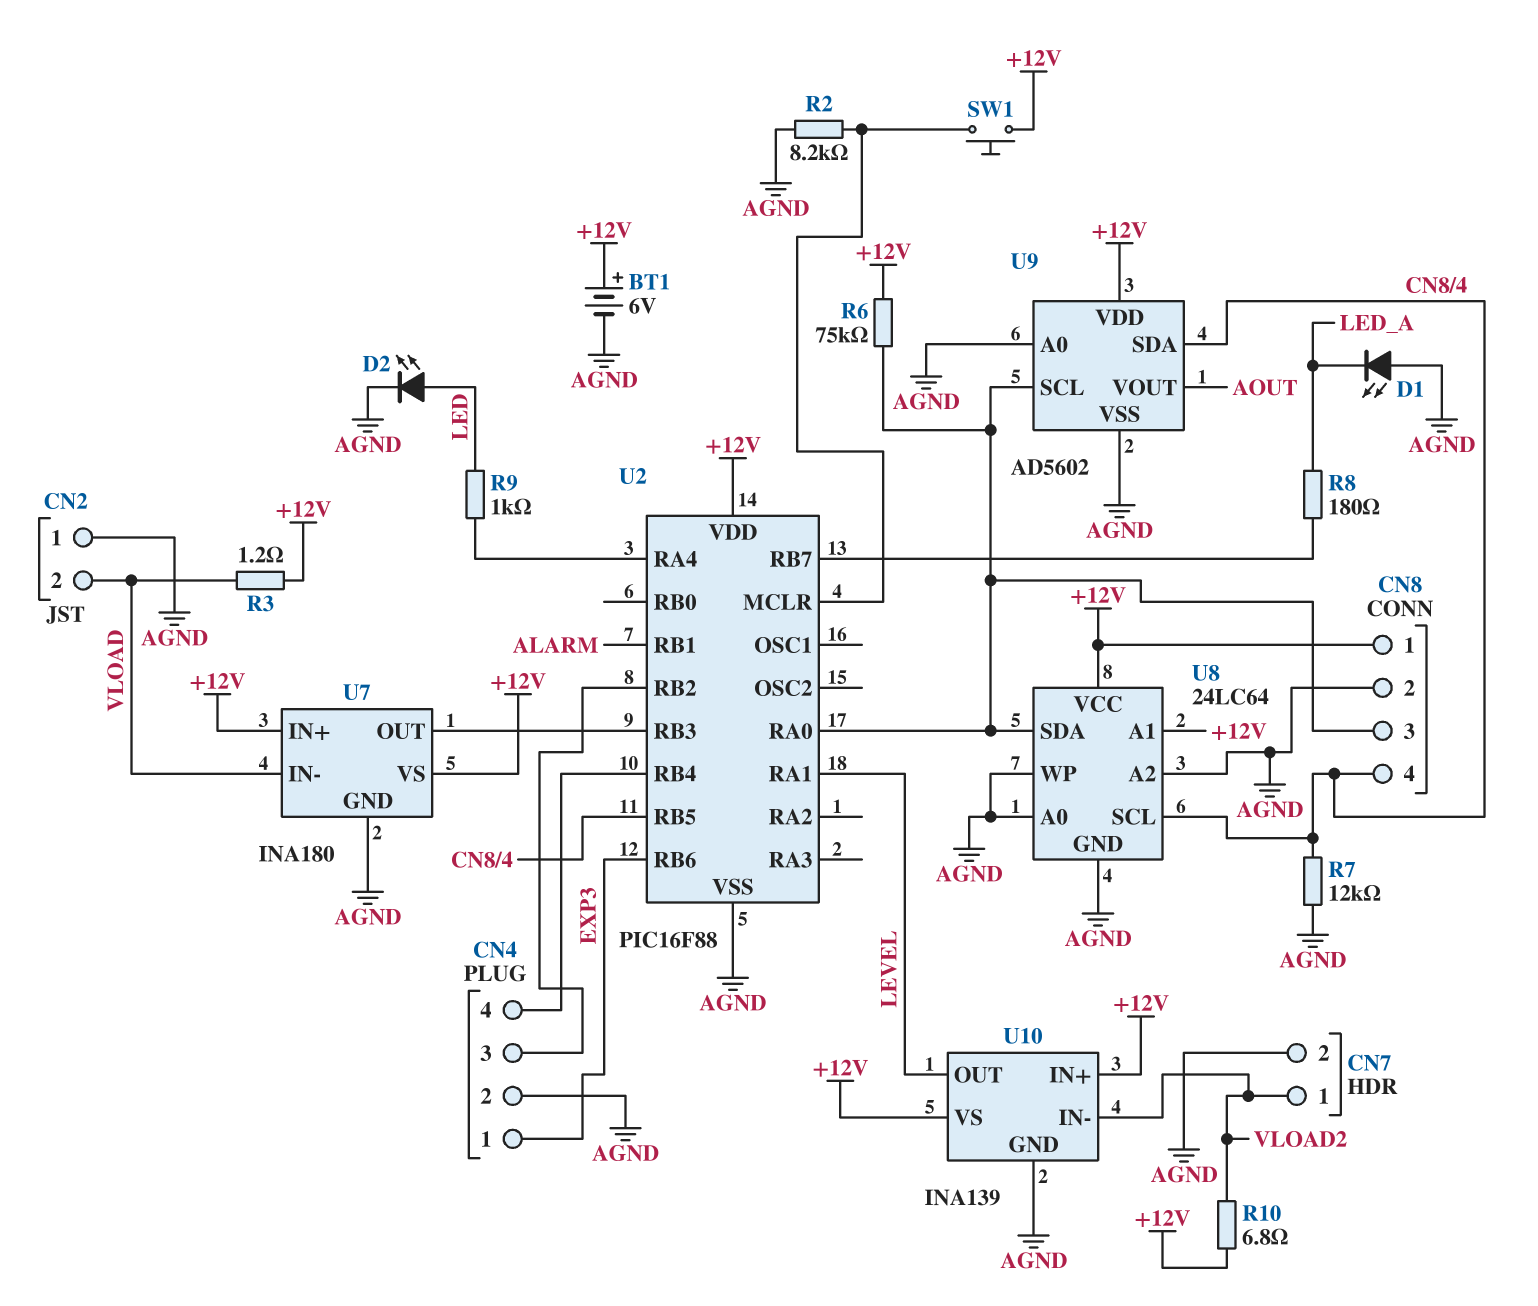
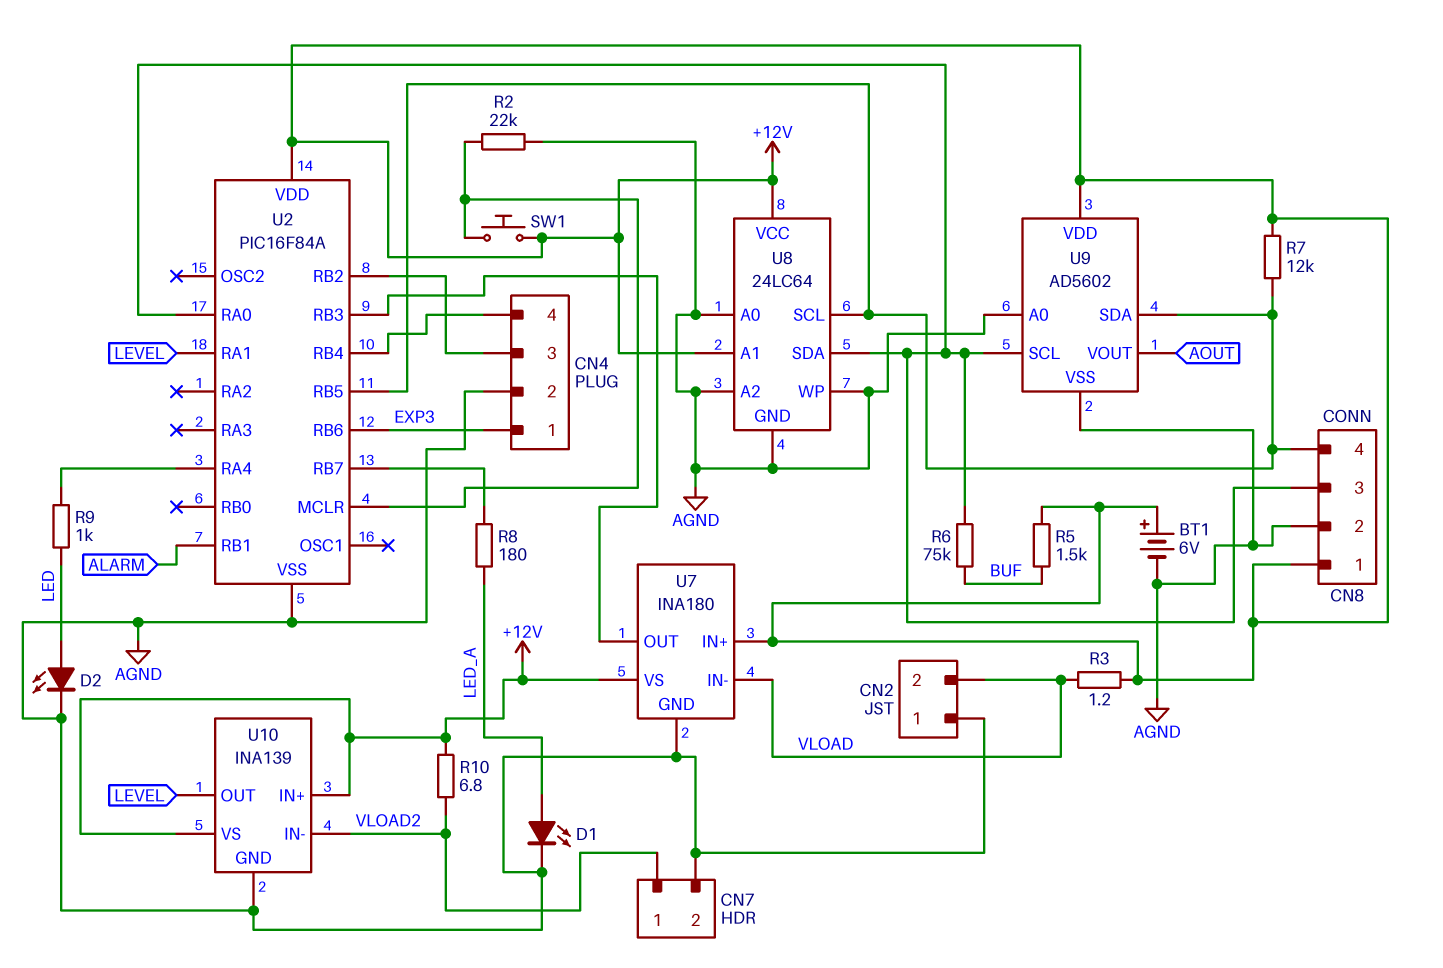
D1: LED (A AGND, K LED_A) -> LED (A LED_A, K AGND)
R2: 8.2k (AGND, U2/MCLR) -> 22k (AGND, U2/MCLR)
R5: none -> 1.5k (+12V, BUF)
R6: 75k (+12V, CN8/3) -> 75k (BUF, CN8/3)
R7: 12k (AGND, CN8/4) -> 12k (+12V, CN8/4)
U2: PIC16F88 -> PIC16F84A

